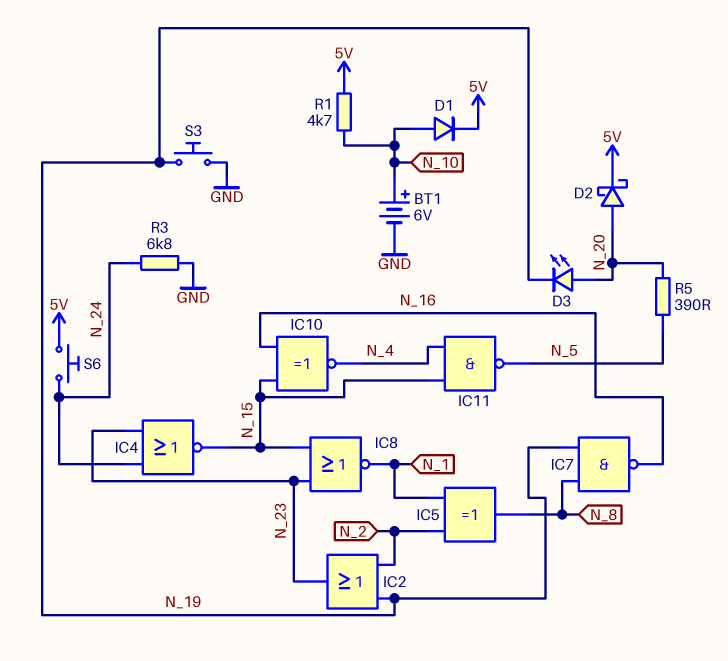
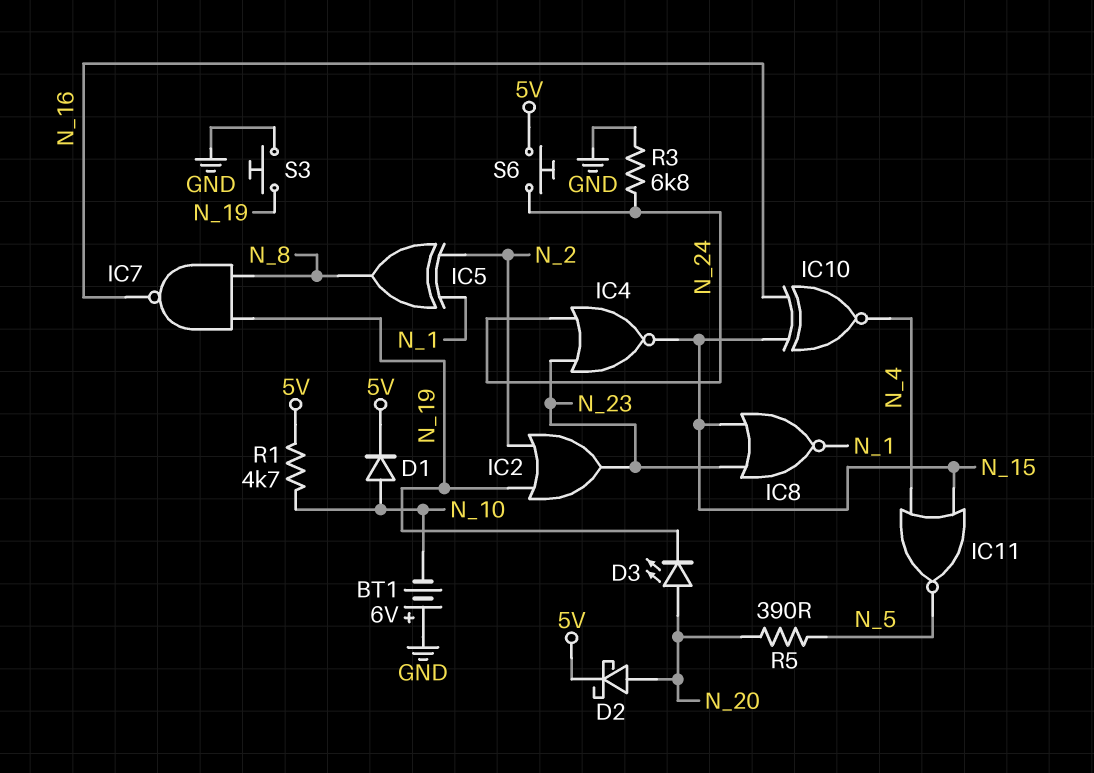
BT1: 6V (plus N_10, minus GND) -> 6V (plus GND, minus N_10)
IC11: NAND (in N_4, in N_15, out N_5) -> NOR (in N_4, in N_15, out N_5)

